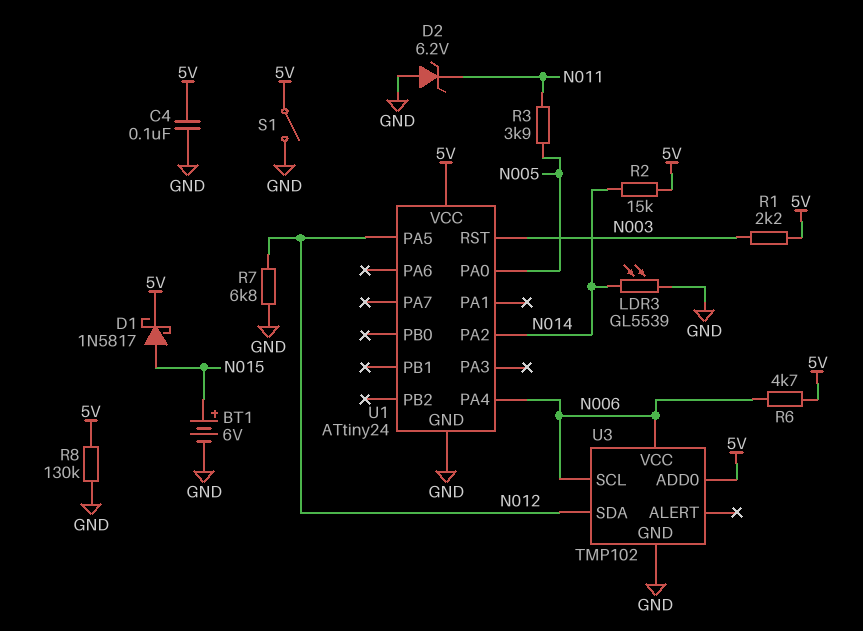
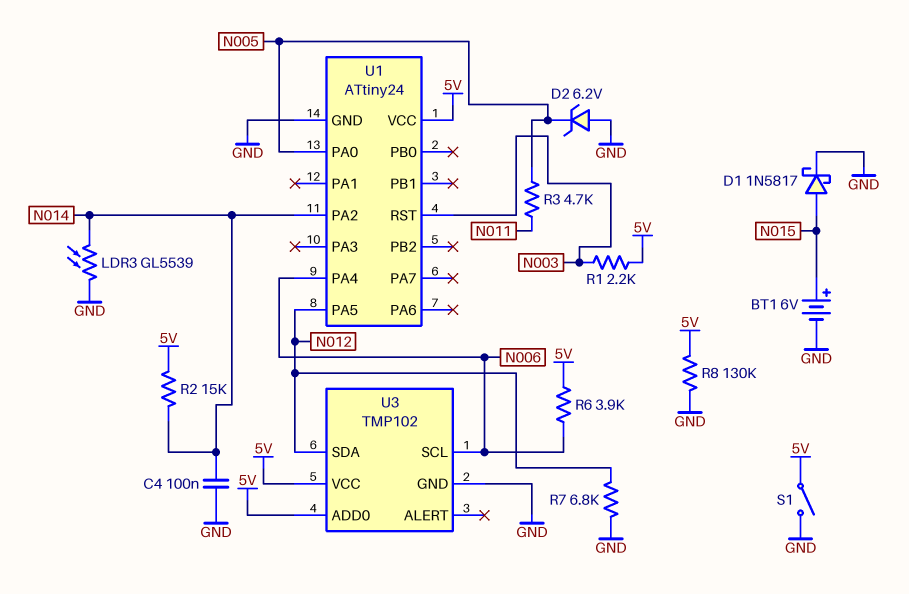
C4: 100nF (5V, GND) -> 100nF (GND, N014)
D1: schottky 1N5817 (A N015, K 5V) -> schottky 1N5817 (A N015, K GND)
D2: zener 6.2V (A GND, K N011) -> zener 6.2V (A GND, K N005)
R3: 3.9k (N005, N011) -> 4.7k (N005, N011)
R6: 4.7k (5V, N006) -> 3.9k (5V, N006)
U3 pin VCC: N006 -> 5V

